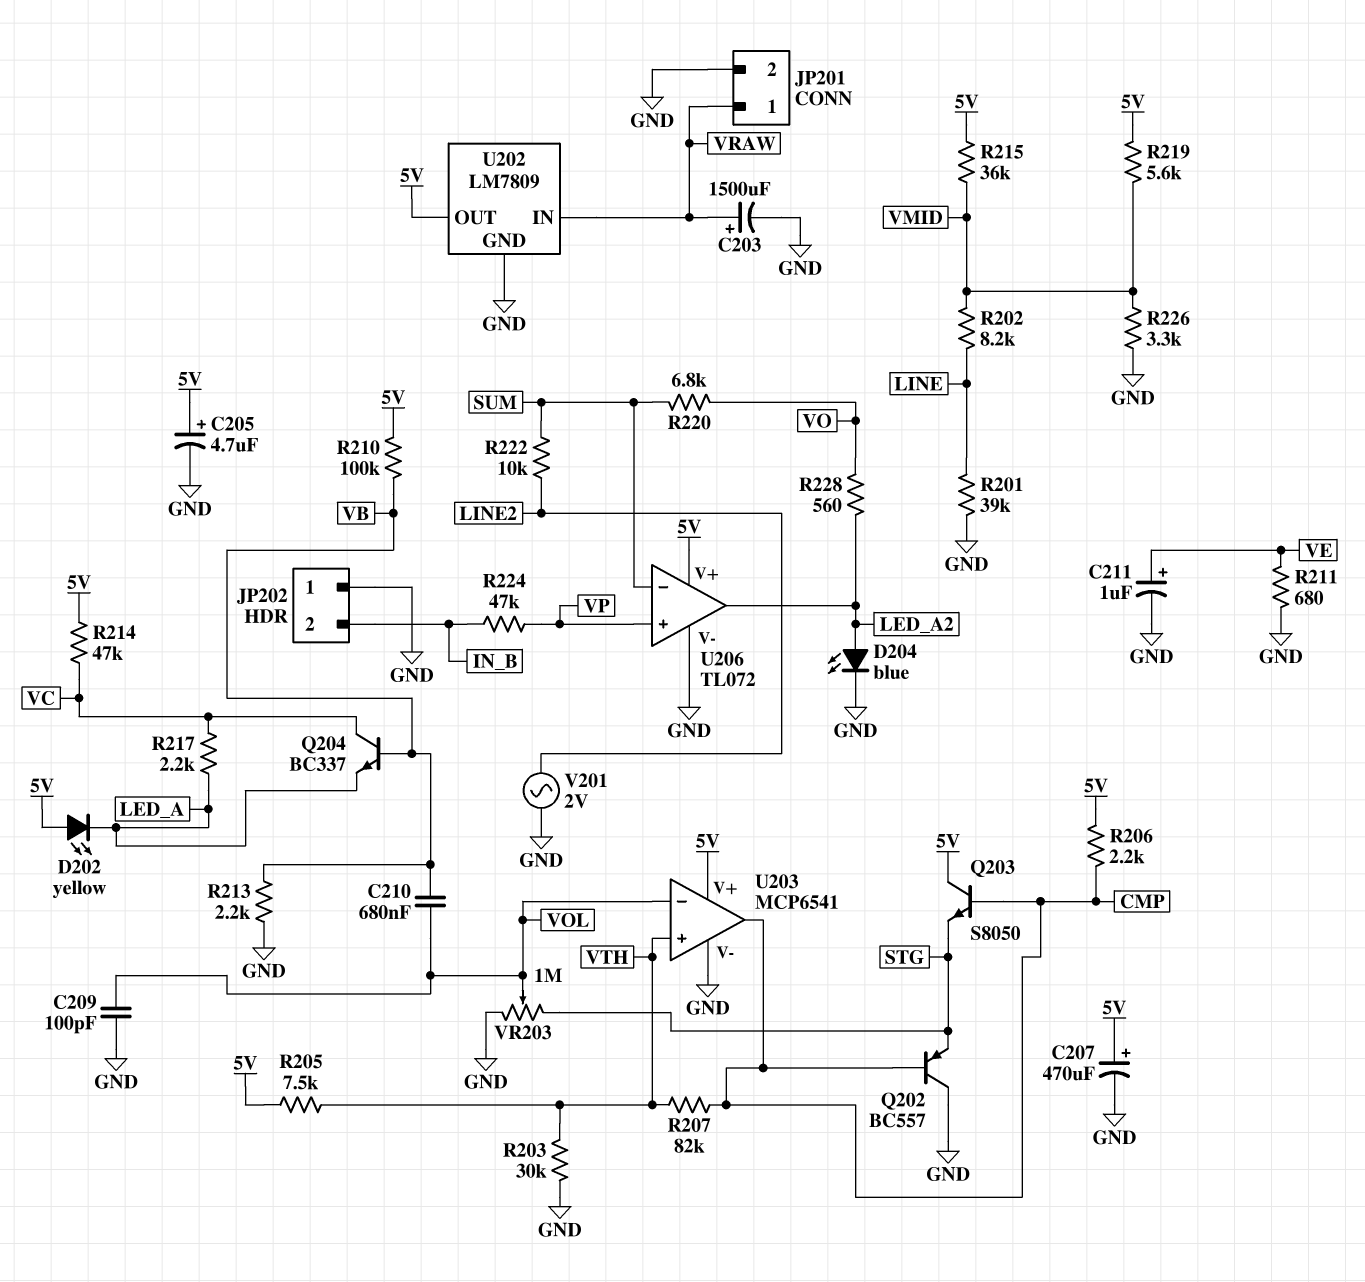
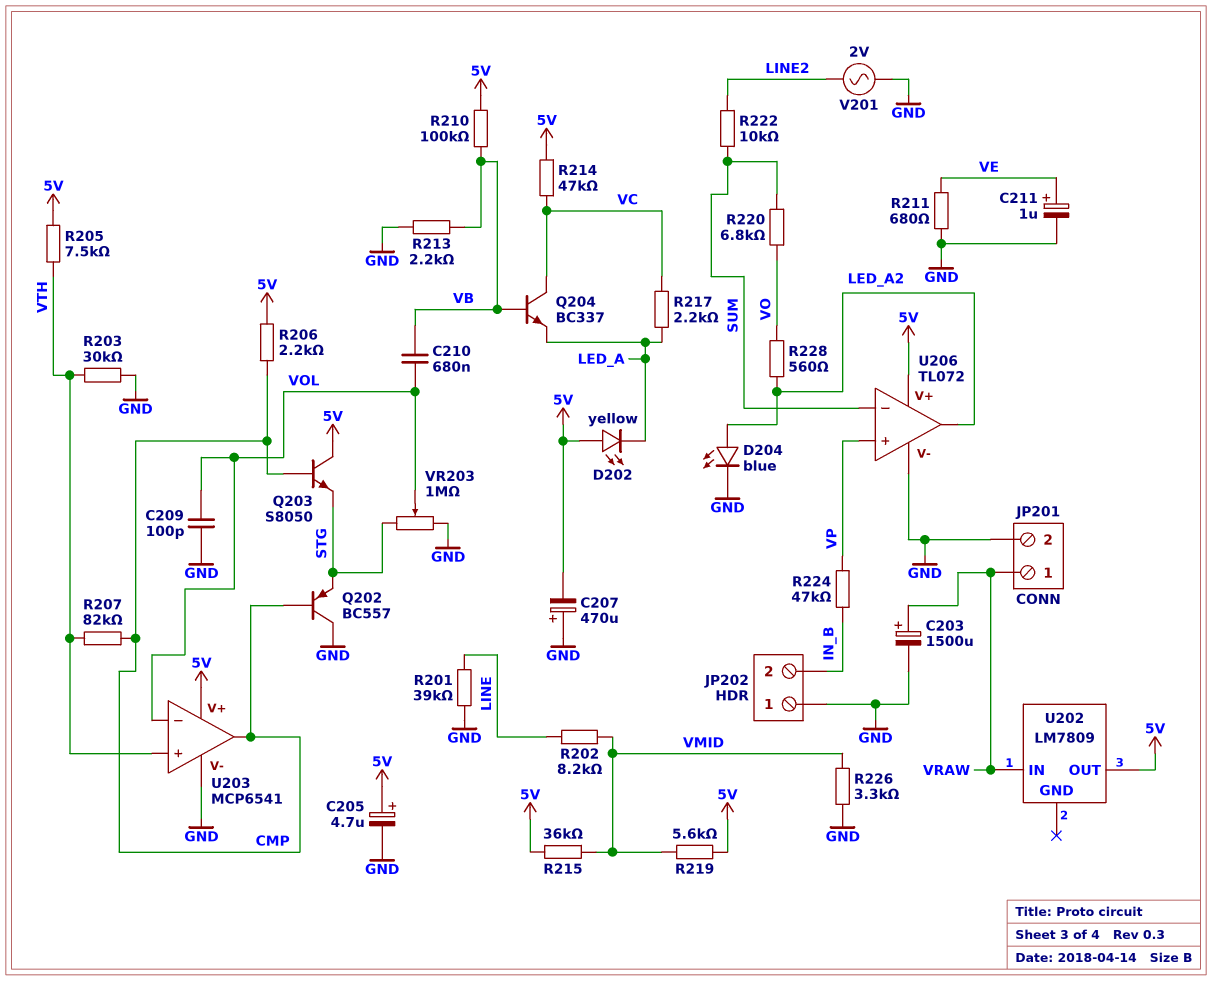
C207: 470uF (plus 5V, minus GND) -> 470uF (plus GND, minus 5V)
U202 pin GND: GND -> none

